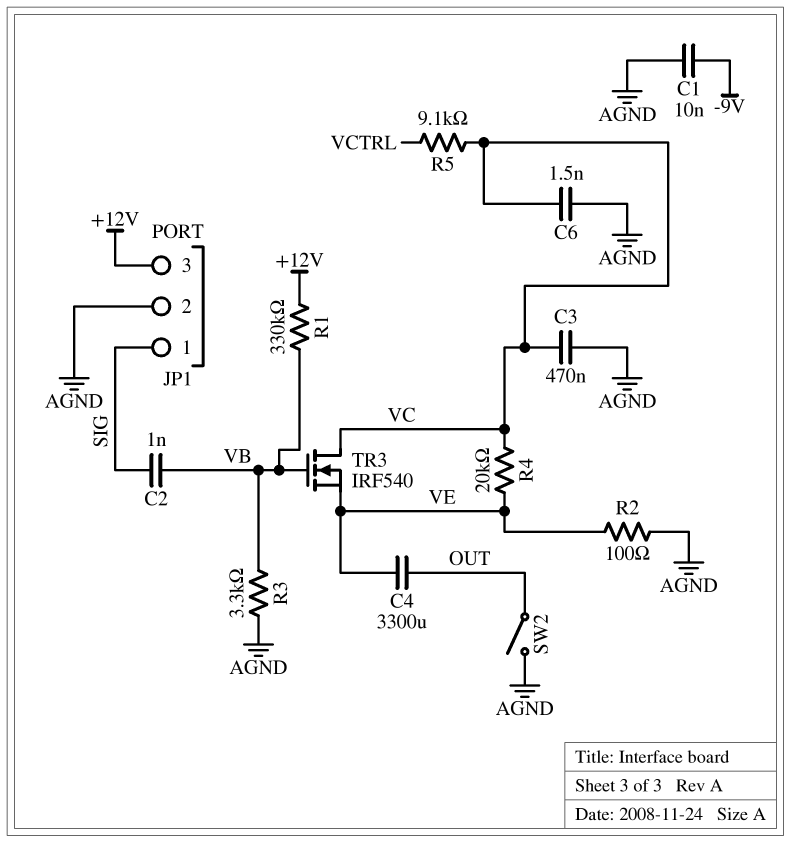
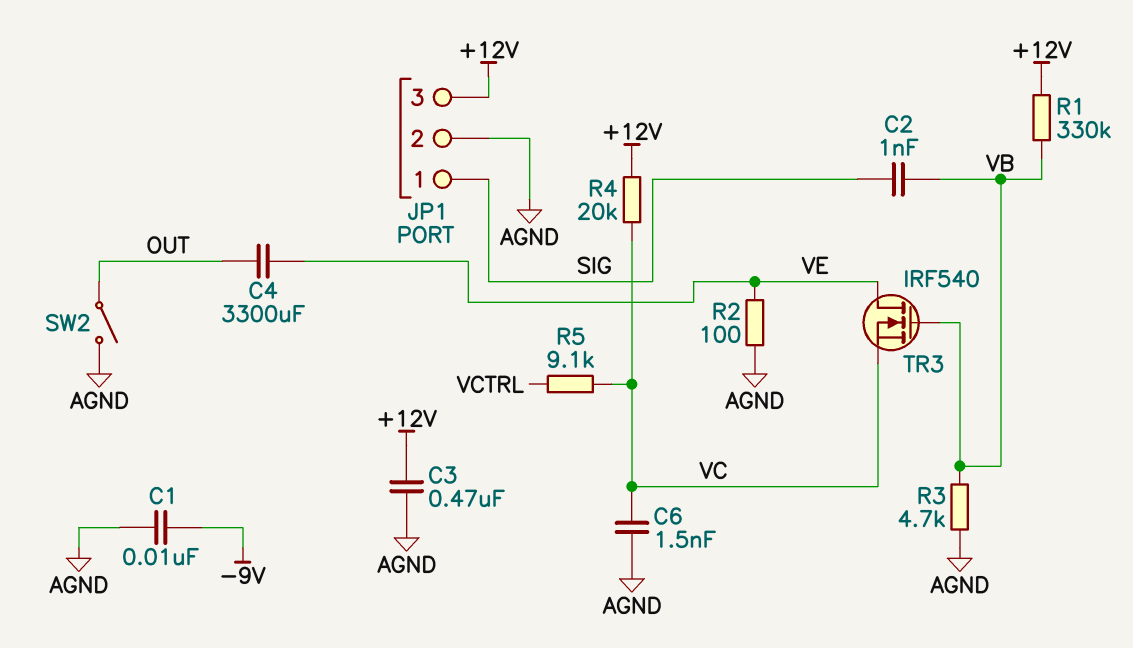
C3: 470nF (AGND, VC) -> 470nF (+12V, AGND)
R3: 3.3k (AGND, VB) -> 4.7k (AGND, VB)
R4: 20k (VC, VE) -> 20k (+12V, VC)
TR3: NMOS IRF540 (G VB, D VC, S VE) -> NMOS IRF540 (G VB, D VE, S VC)

